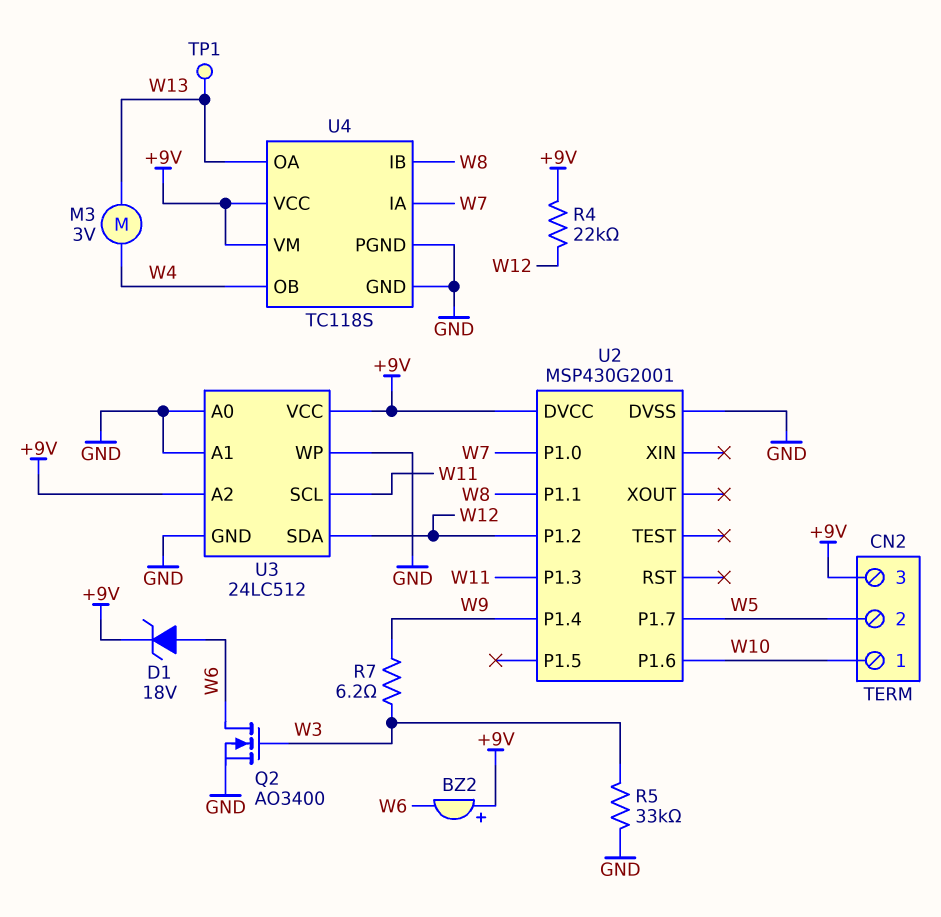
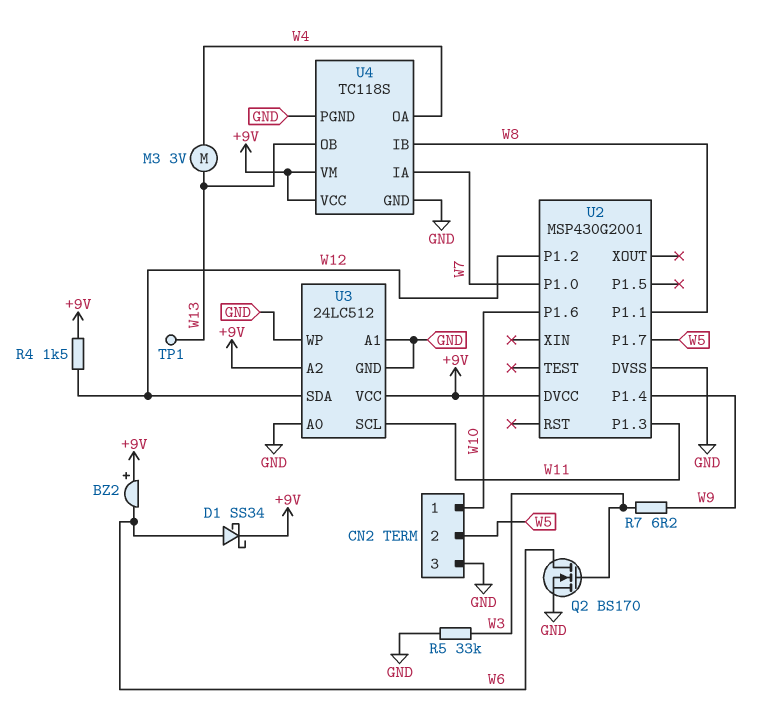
CN2 pin 3: +9V -> GND
D1: zener 18V (A W6, K +9V) -> schottky SS34 (A W6, K +9V)
Q2: NMOS AO3400 (G W3, D W6, S GND) -> NMOS BS170 (G W3, D W6, S GND)
R4: 22k (+9V, W12) -> 1.5k (+9V, W12)
U4 pin OA: W13 -> W4
U4 pin OB: W4 -> W13

